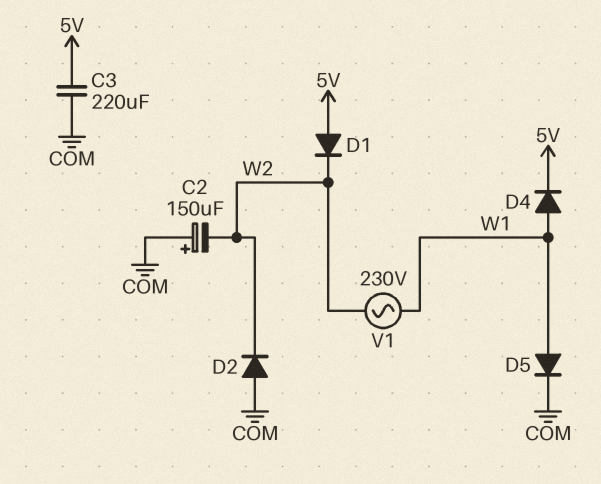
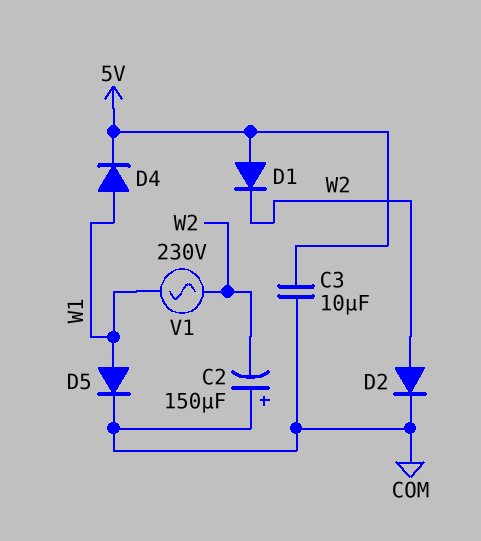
C3: 220uF (5V, COM) -> 10uF (5V, COM)
D2: diode (A COM, K W2) -> diode (A W2, K COM)

